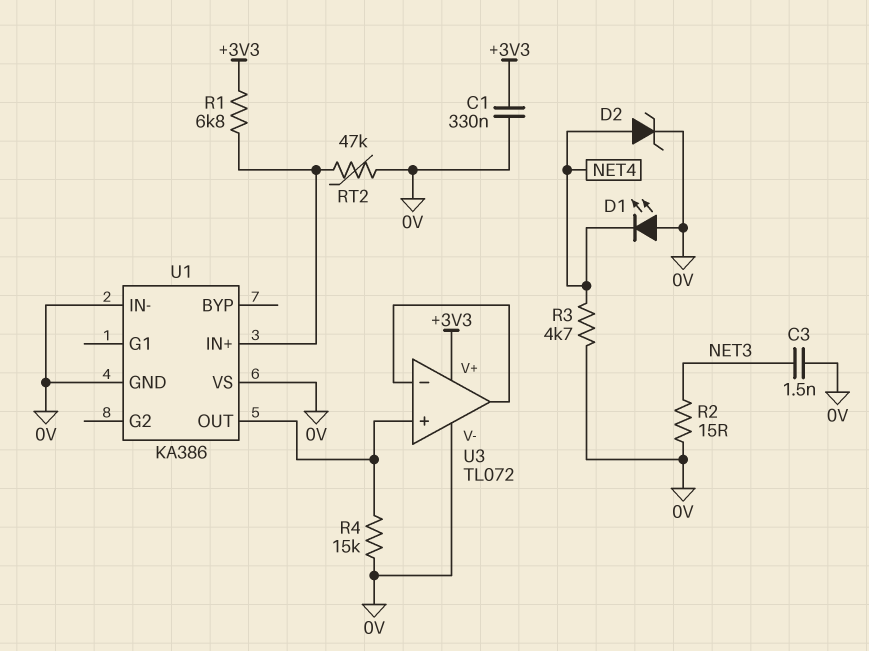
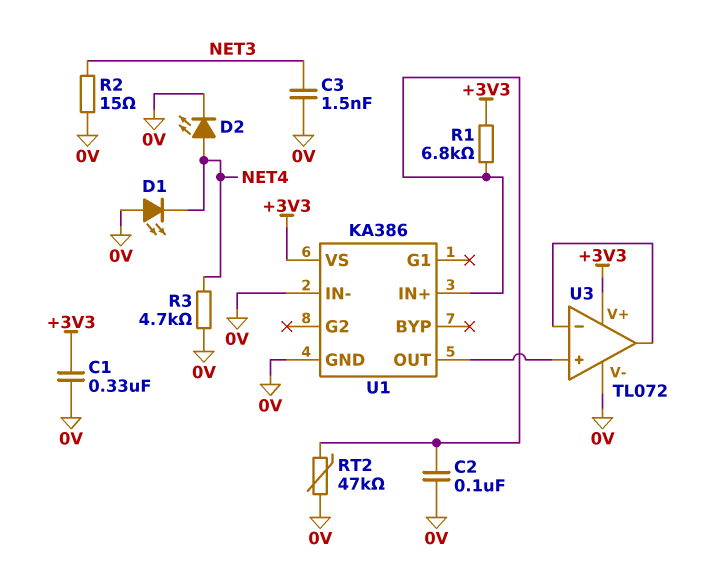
C2: none -> 100nF (0V, U1/IN+)
D2: zener (A NET4, K 0V) -> LED (A NET4, K 0V)
R4: 15k (0V, U1/OUT) -> none
U1 pin VS: 0V -> +3V3

